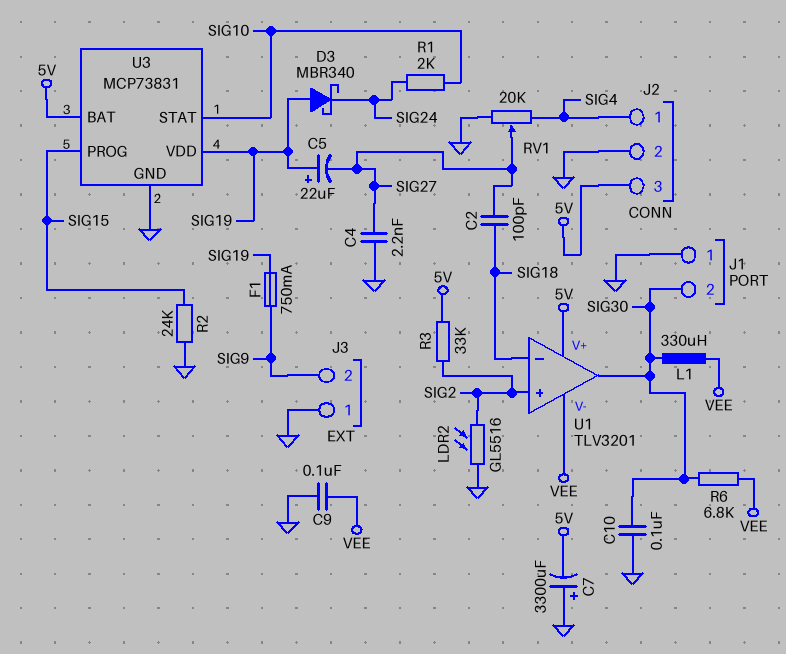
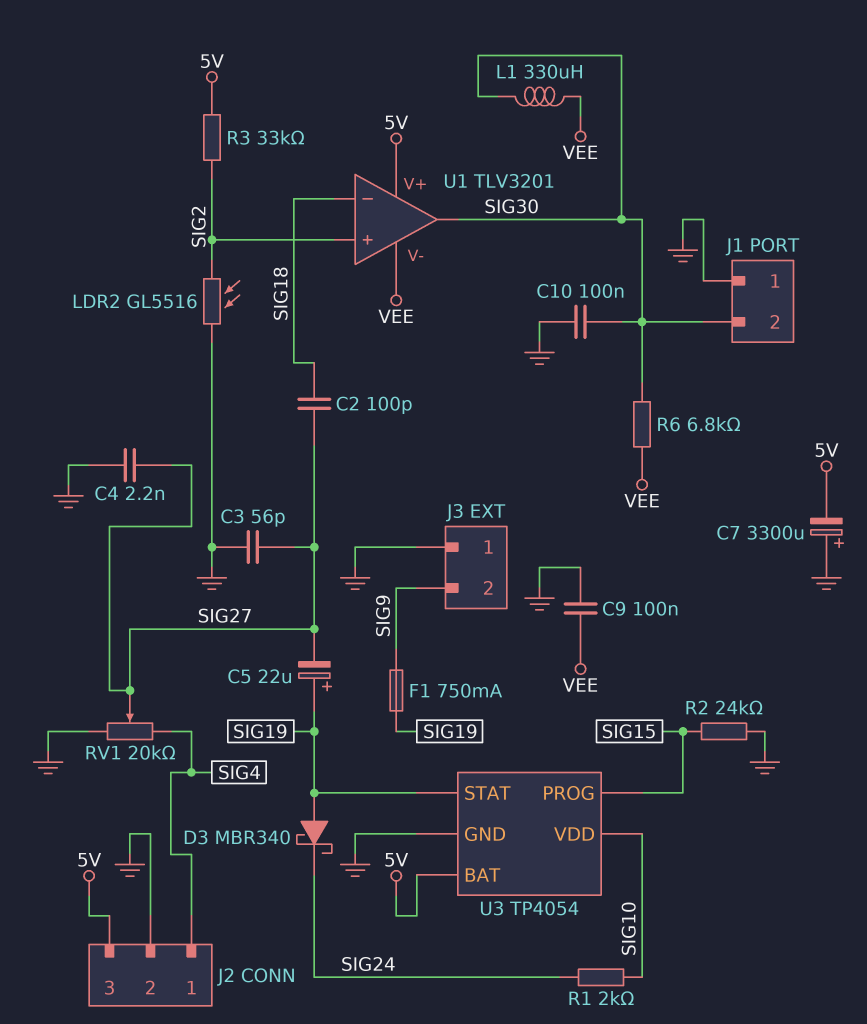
C3: none -> 56pF (GND, SIG27)
U3: MCP73831 -> TP4054
U3 pin STAT: SIG10 -> SIG19
U3 pin VDD: SIG19 -> SIG10

